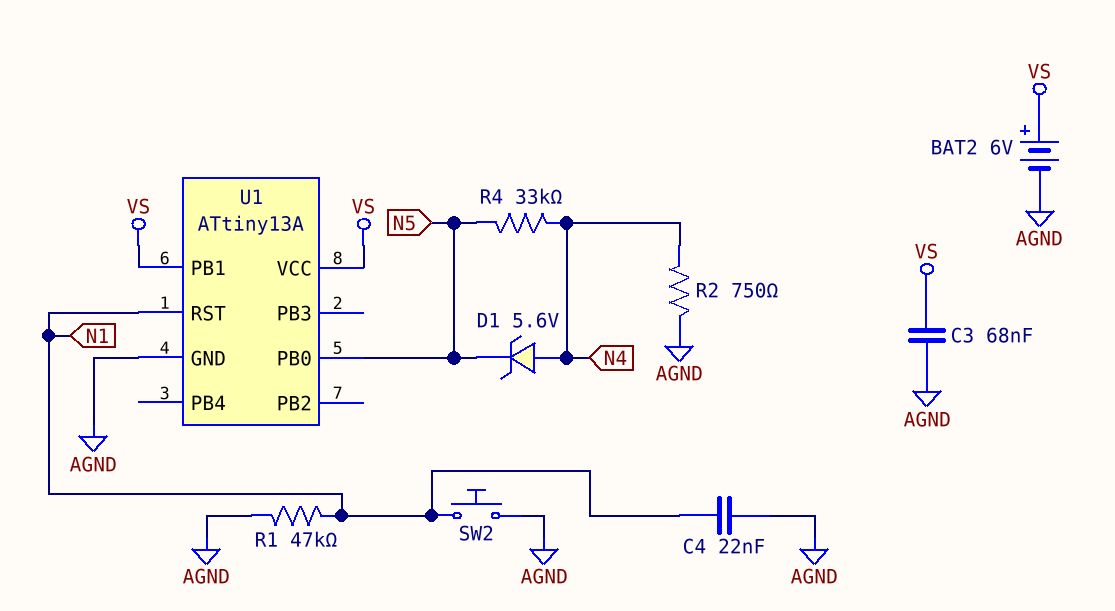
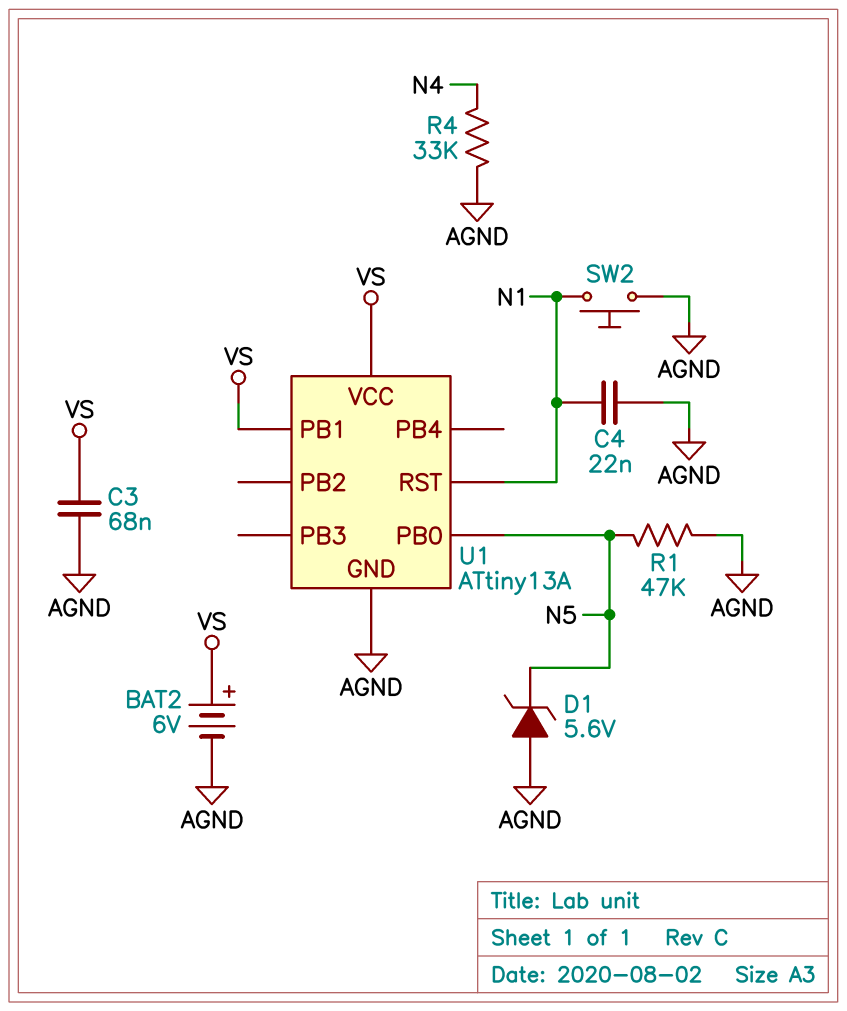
D1: zener 5.6V (A N4, K N5) -> zener 5.6V (A AGND, K N5)
R1: 47k (AGND, N1) -> 47k (AGND, N5)
R2: 750 (AGND, N4) -> none
R4: 33k (N4, N5) -> 33k (AGND, N4)

